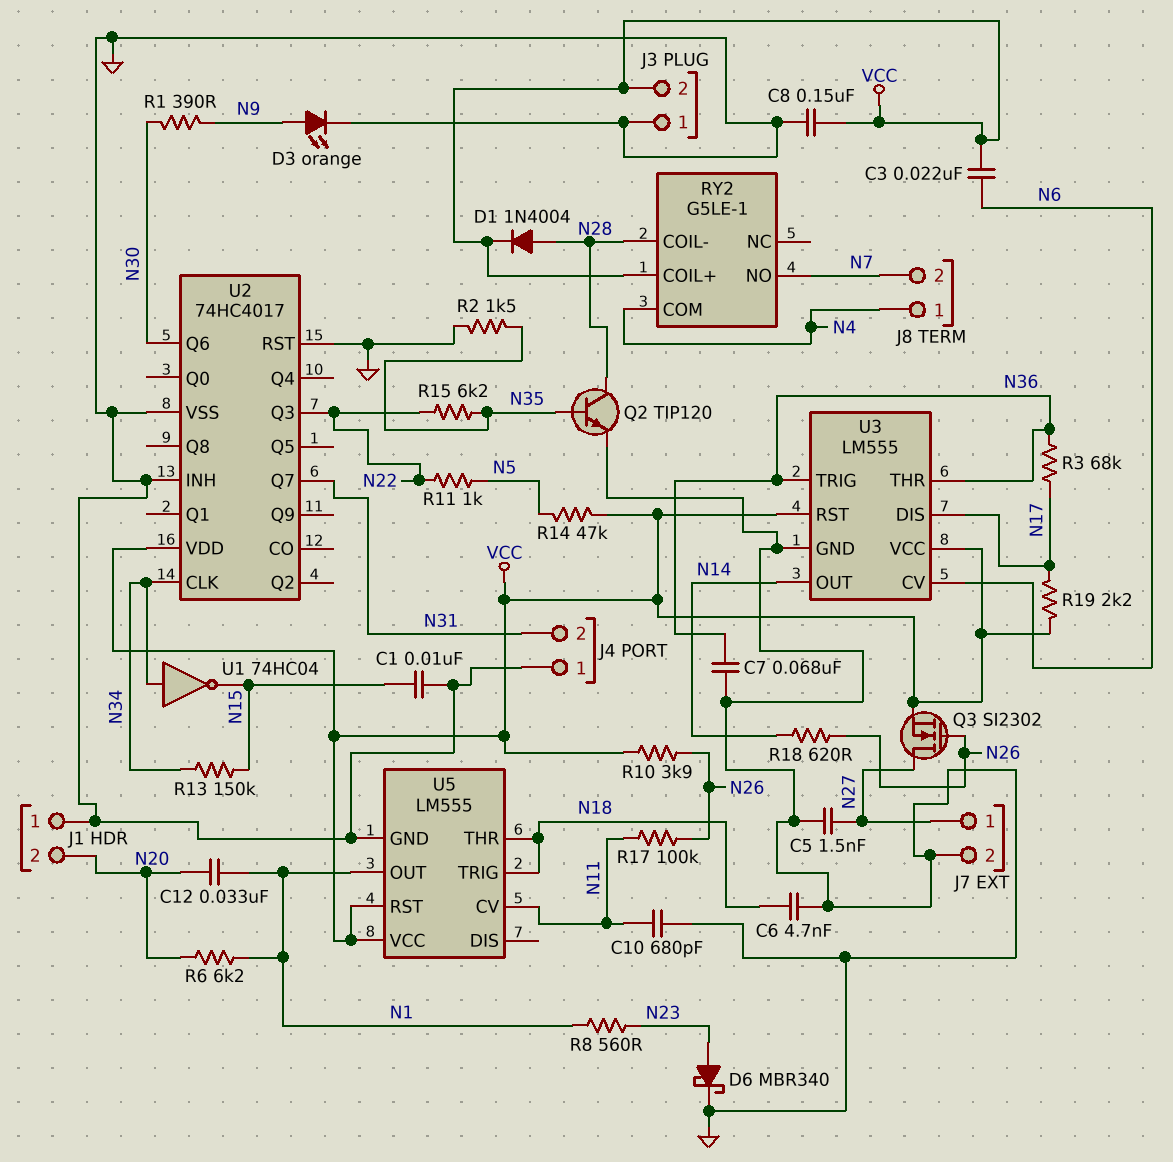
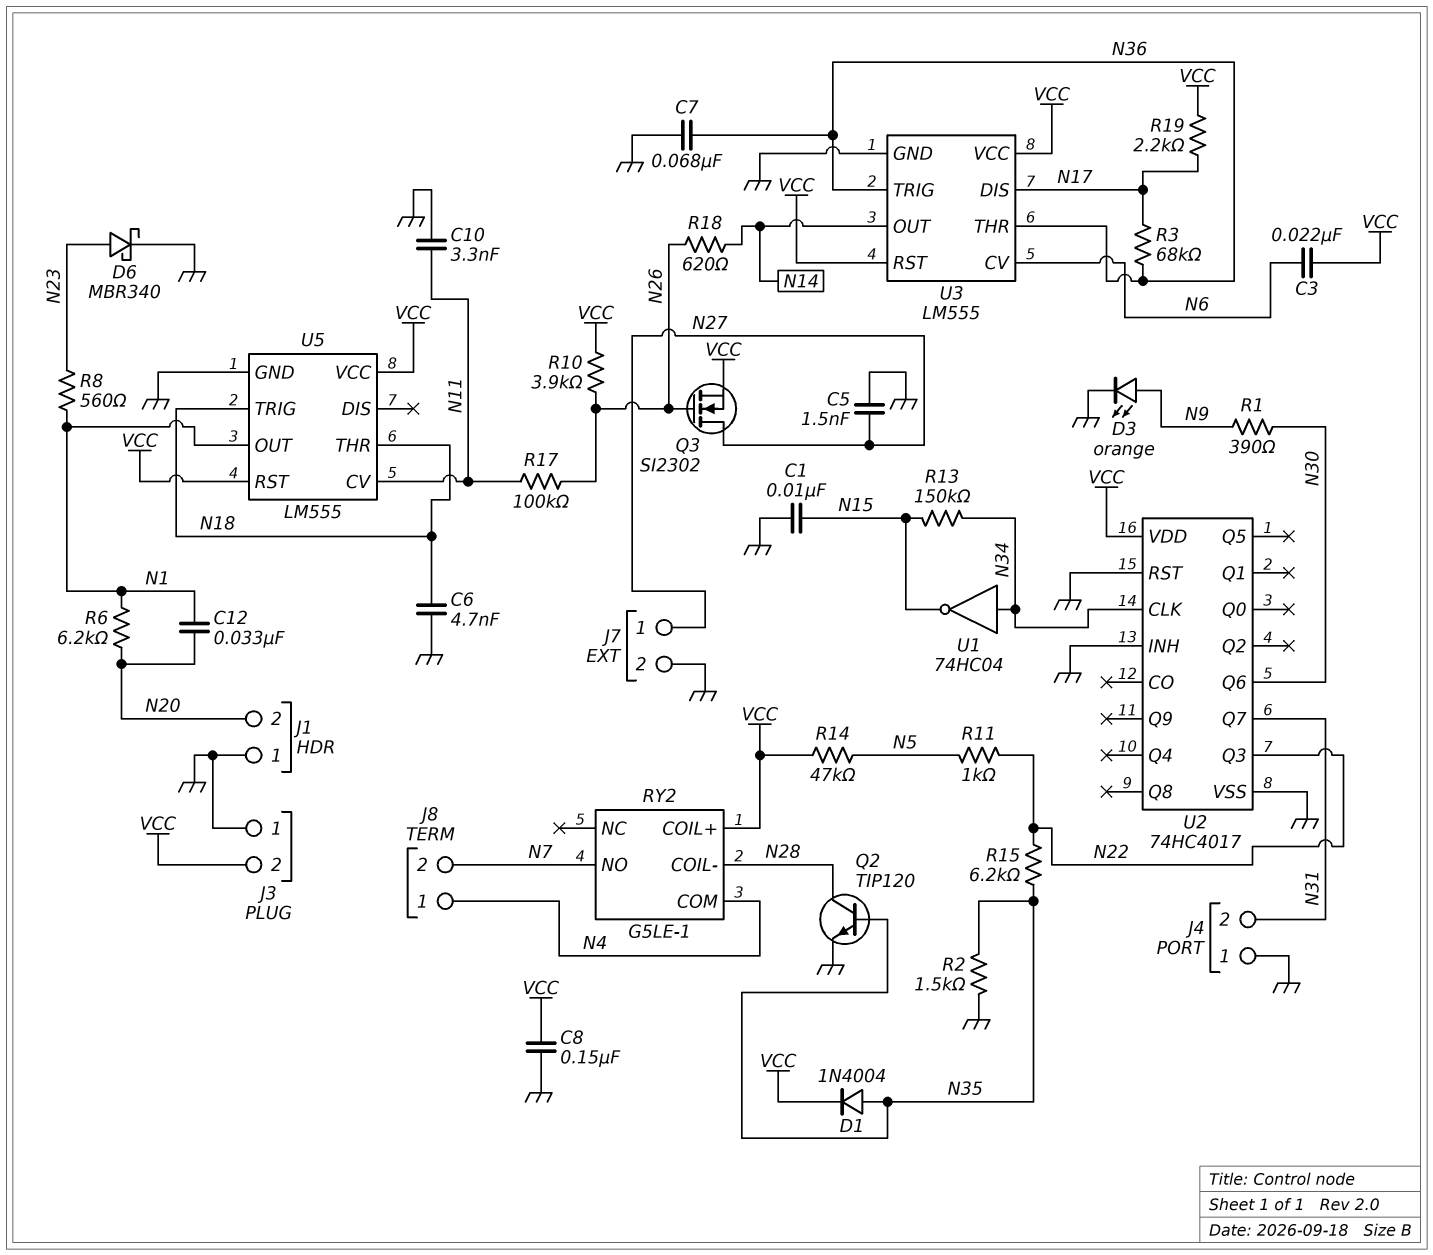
C10: 680pF (GND, N11) -> 3.3nF (GND, N11)
D1: diode 1N4004 (A N28, K VCC) -> diode 1N4004 (A N35, K VCC)

